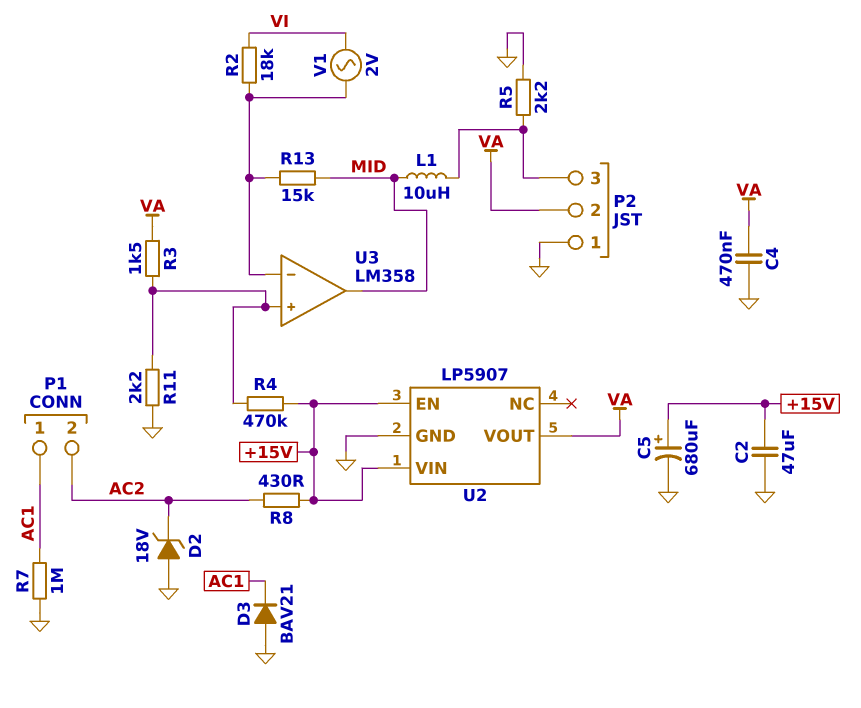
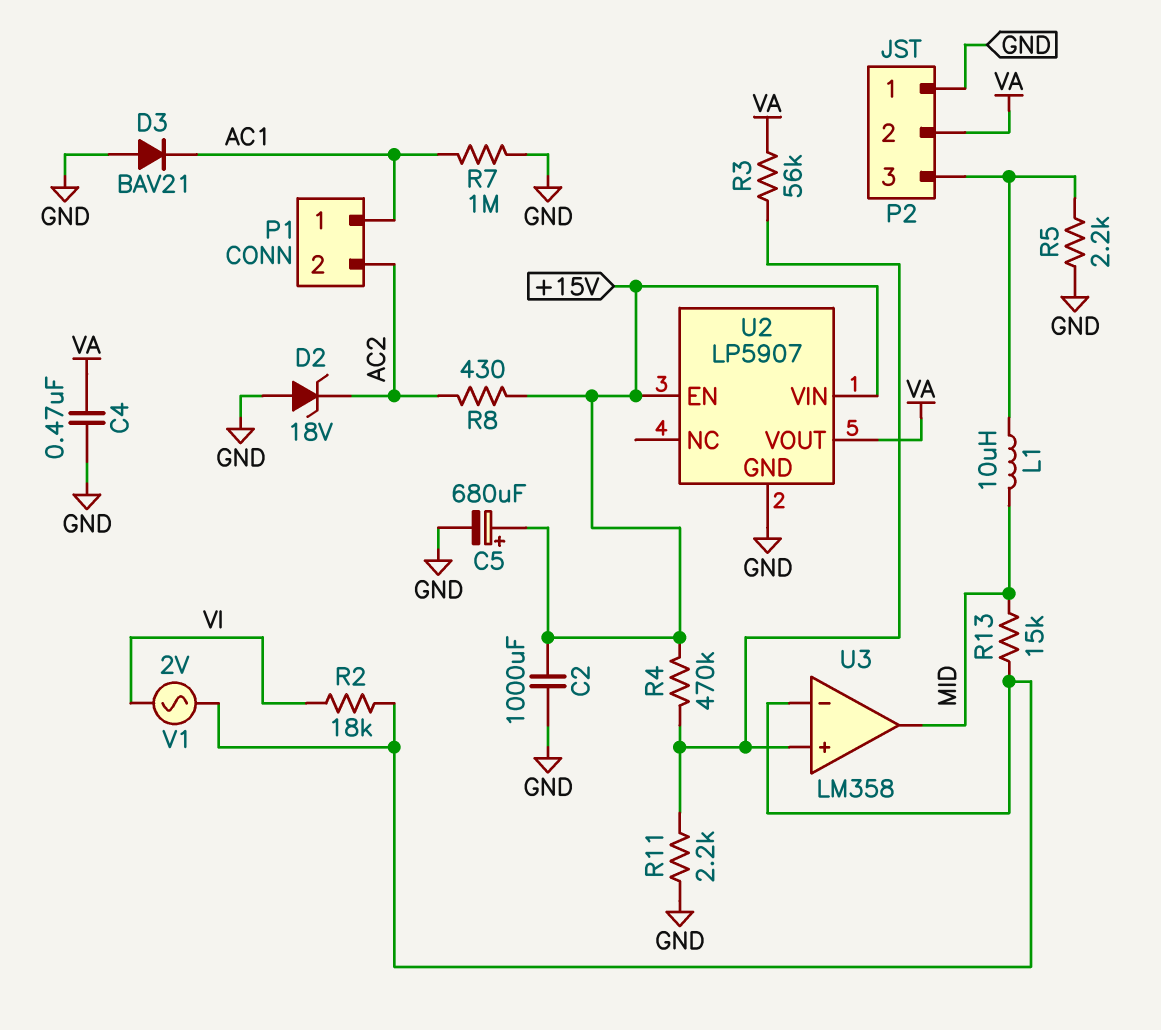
C2: 47uF (+15V, GND) -> 1000uF (+15V, GND)
R3: 1.5k (U3/in+, VA) -> 56k (U3/in+, VA)

